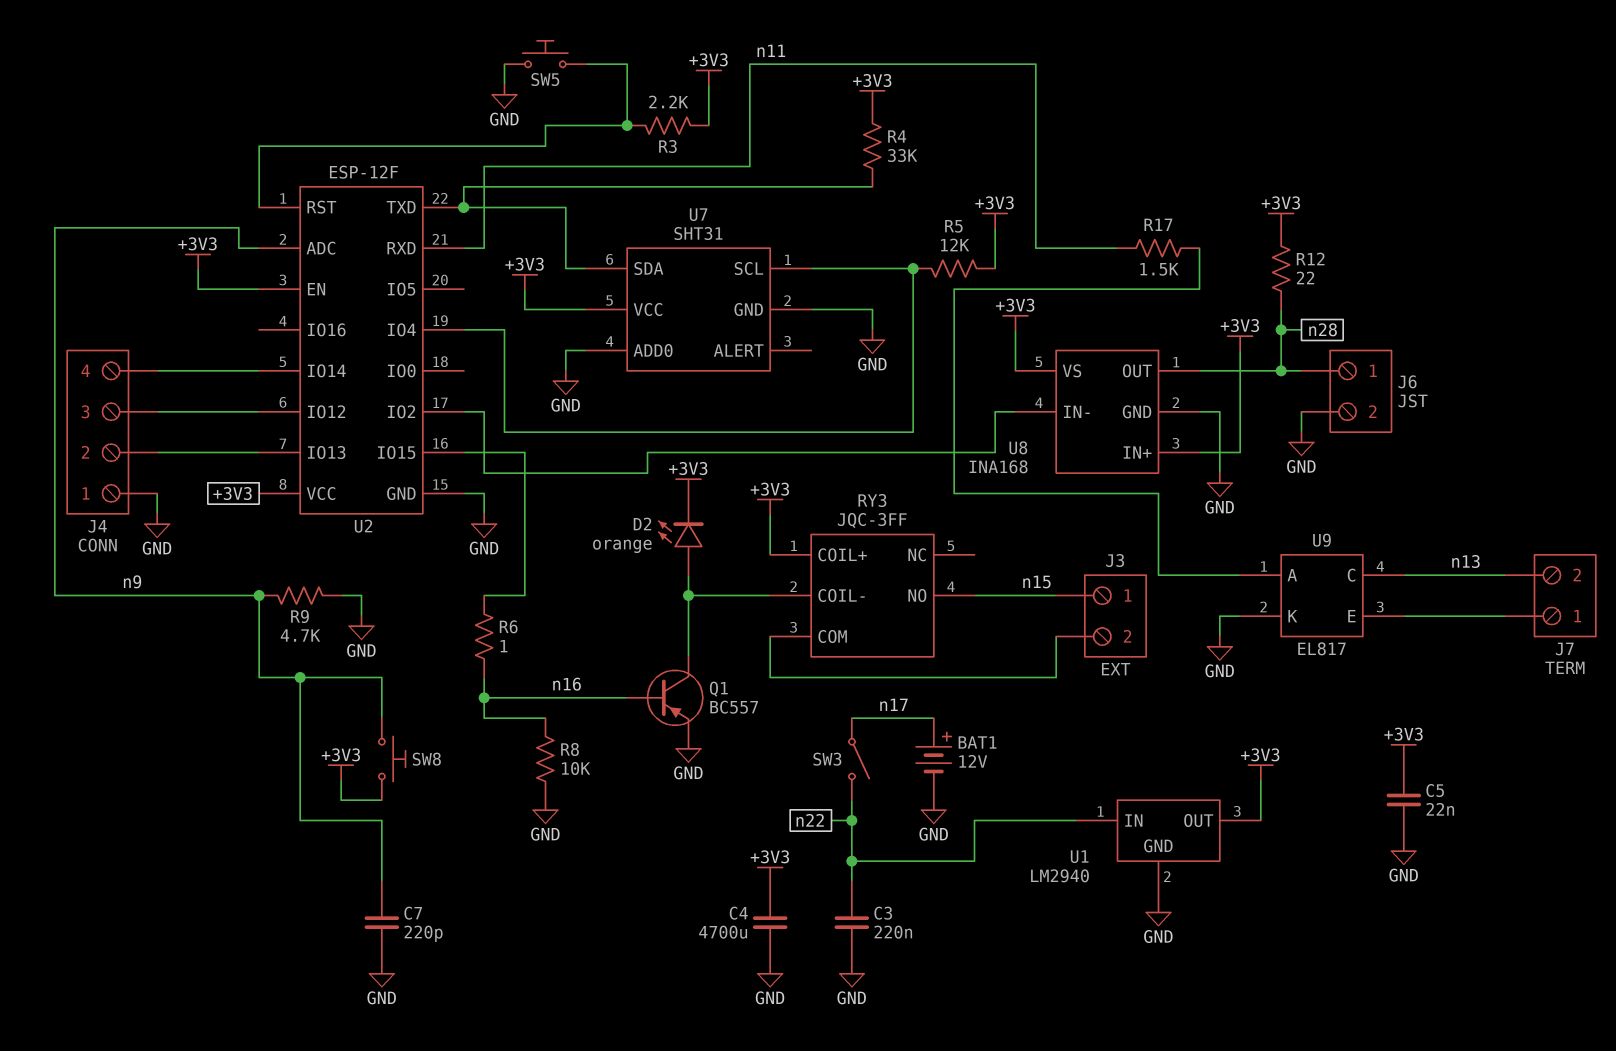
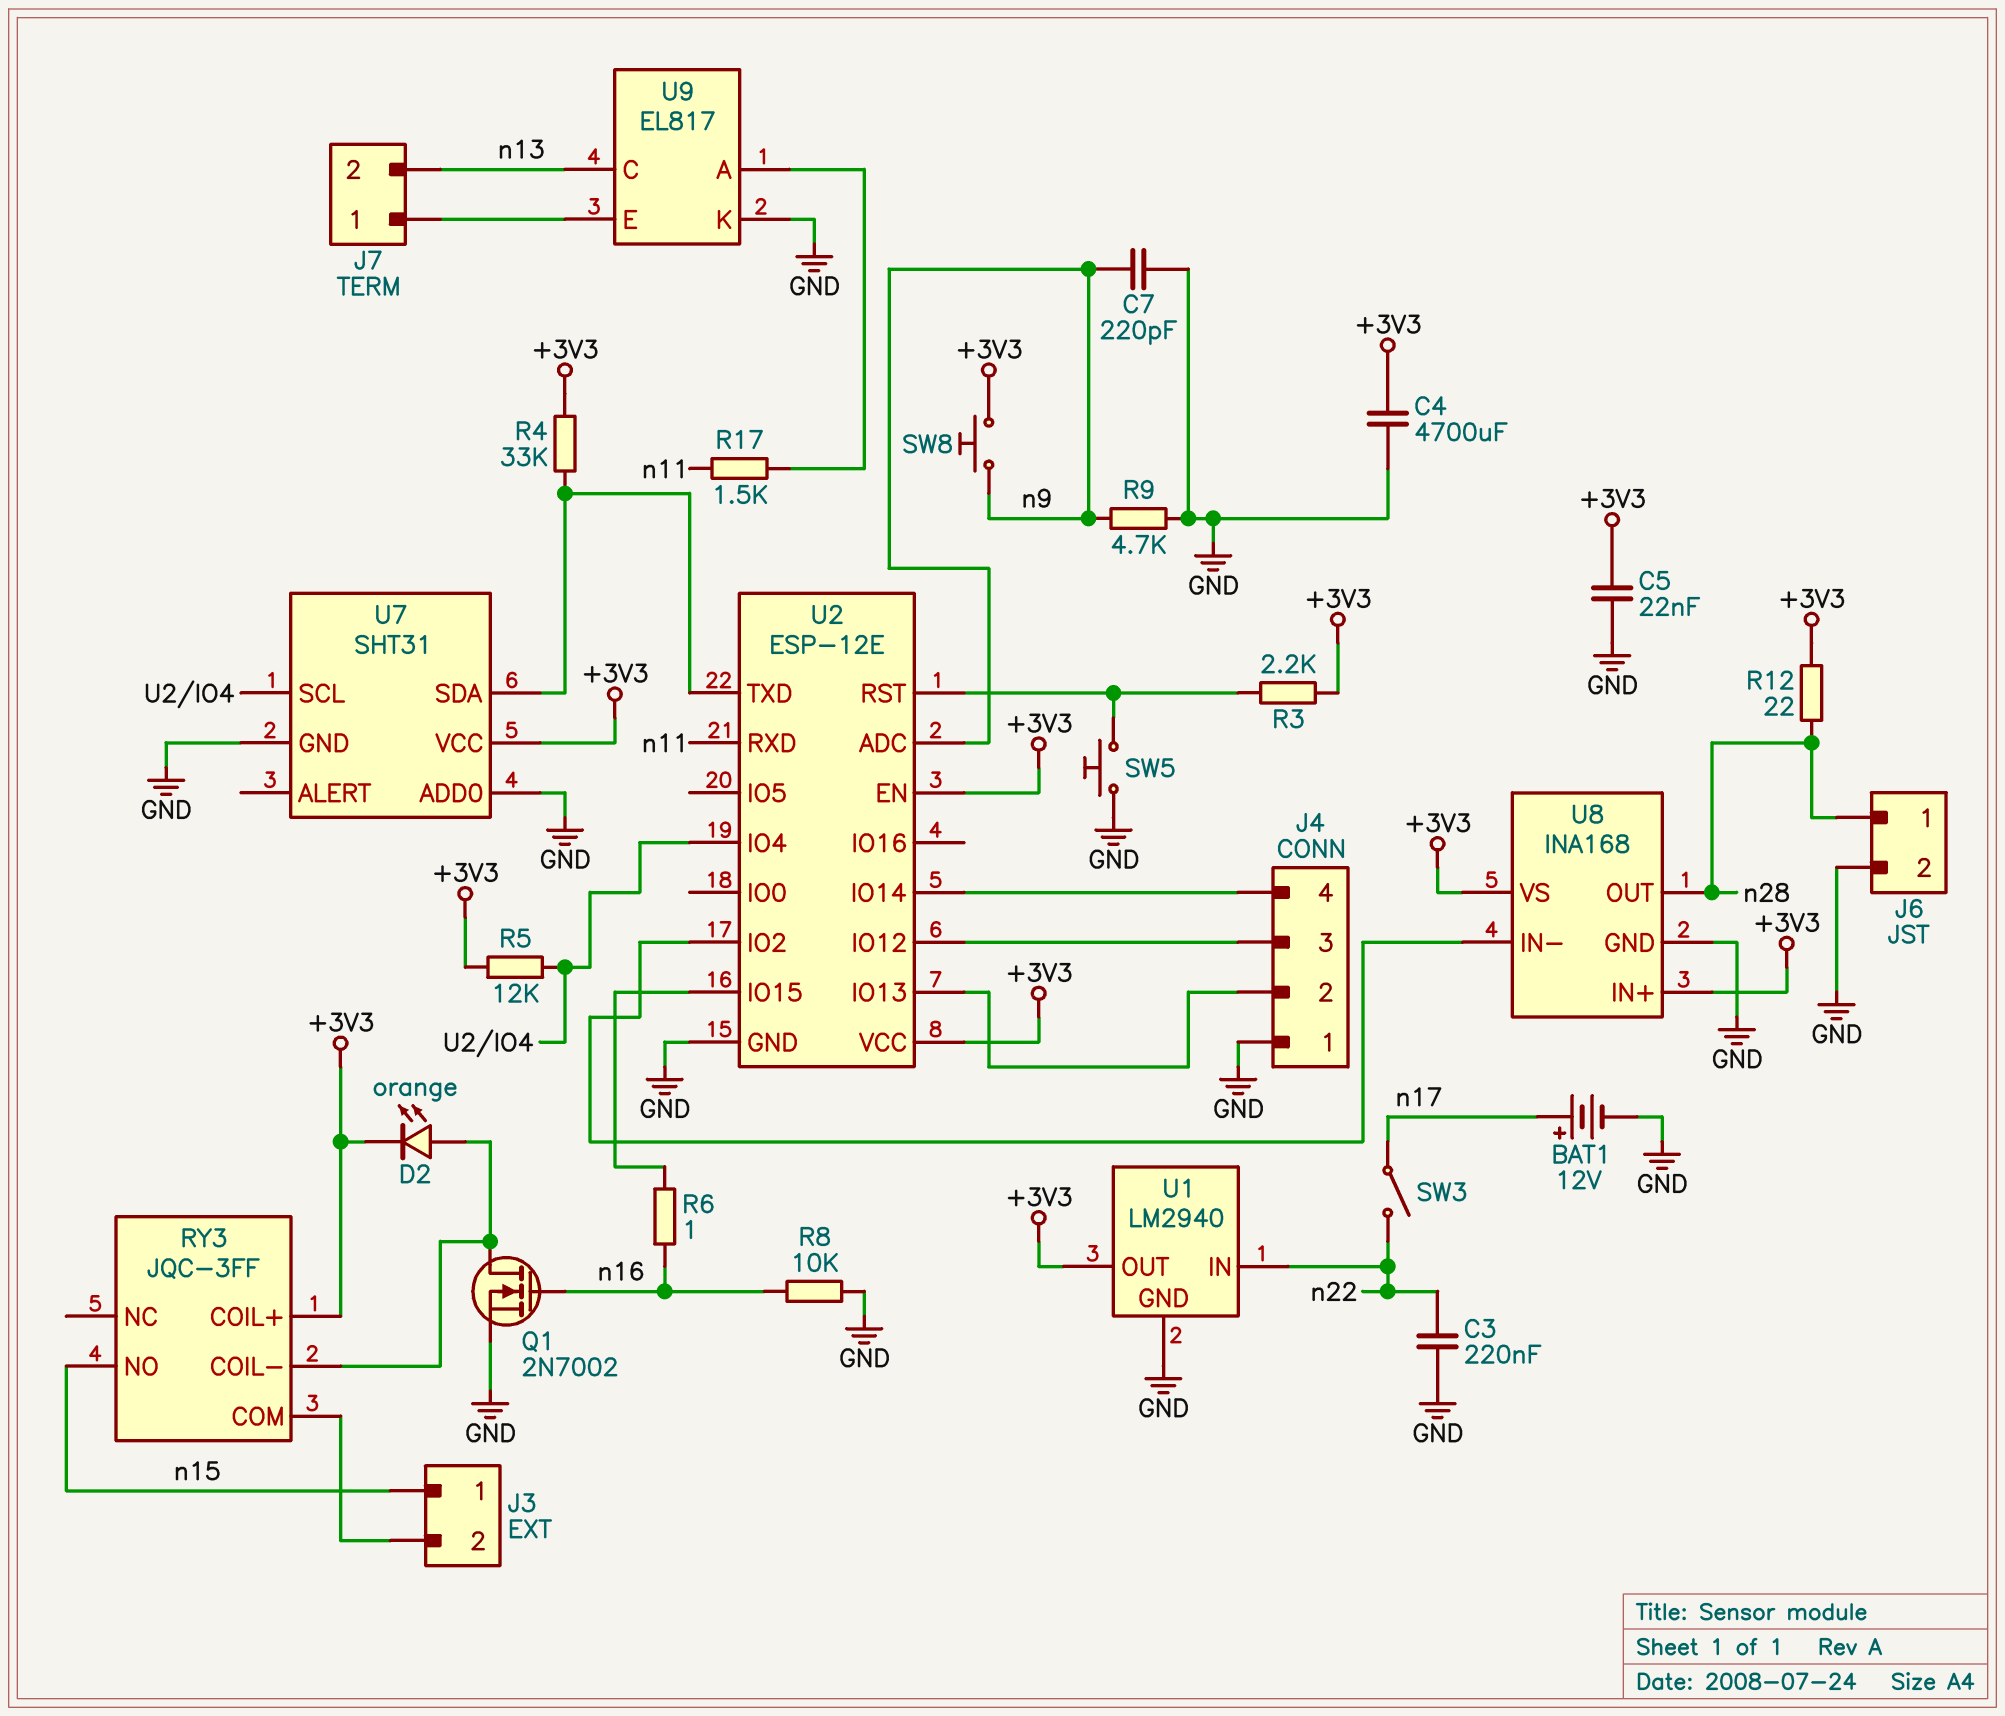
Q1: PNP BC557 (B n16, C RY3/COIL-, E GND) -> NMOS 2N7002 (G n16, D RY3/COIL-, S GND)
U2: ESP-12F -> ESP-12E

